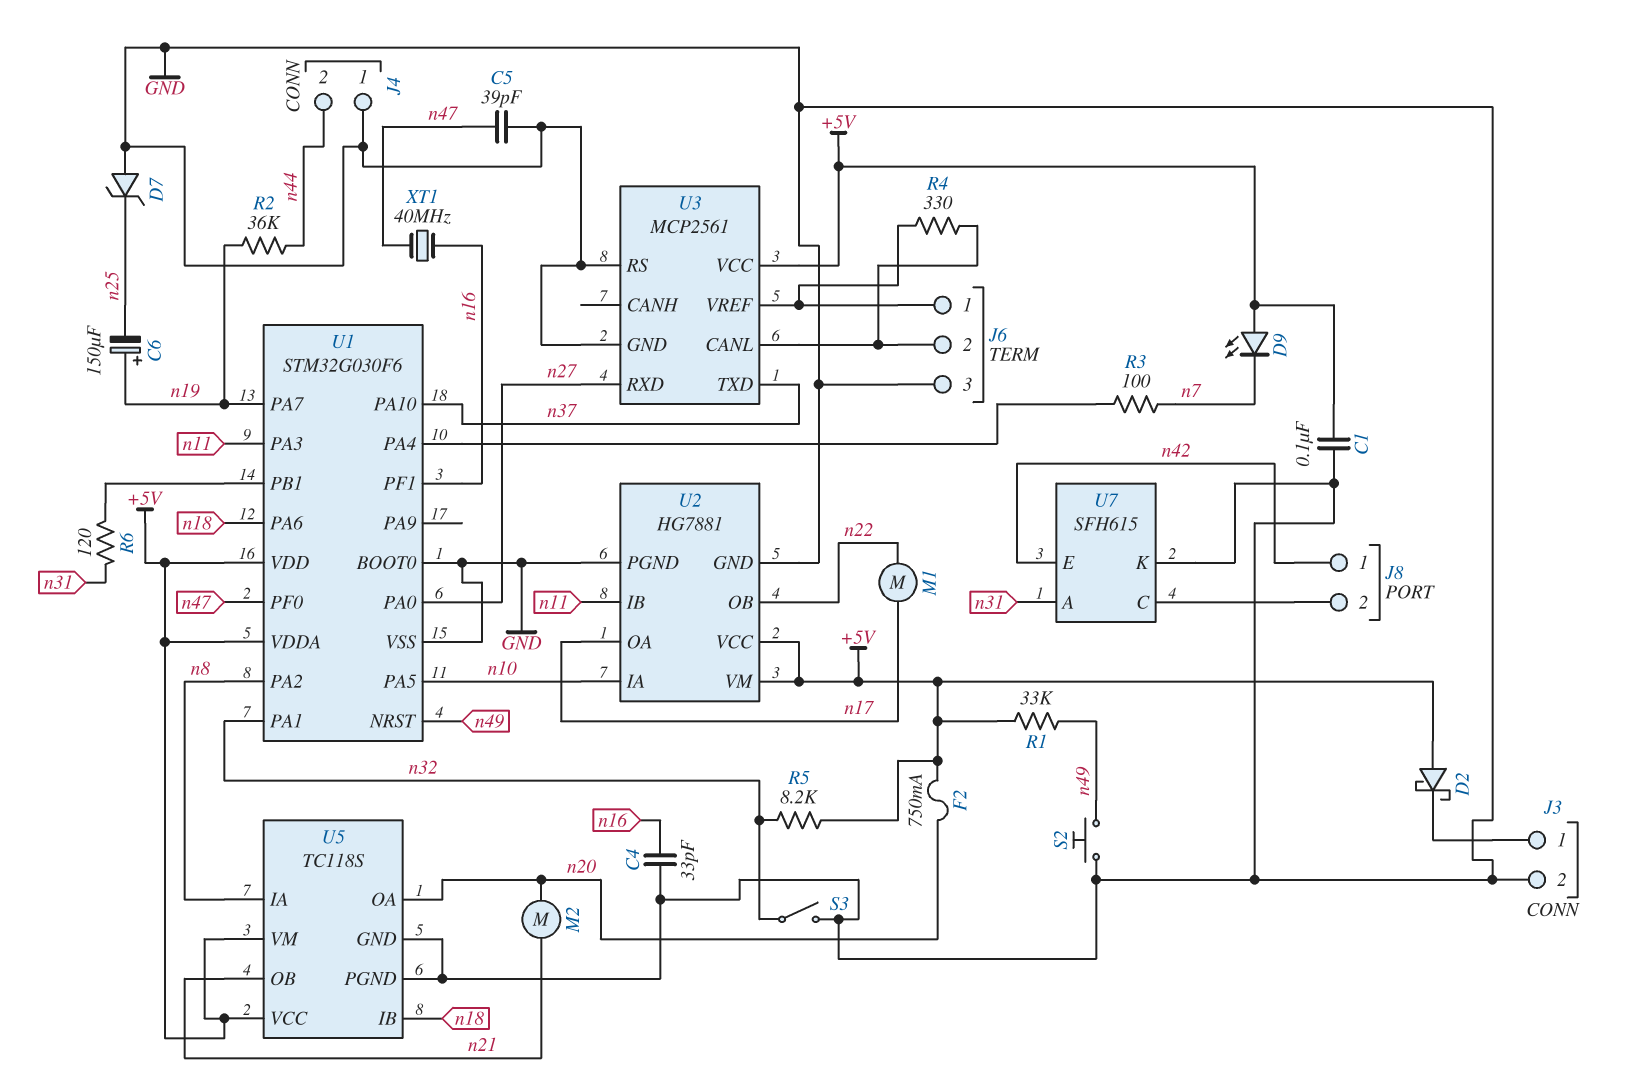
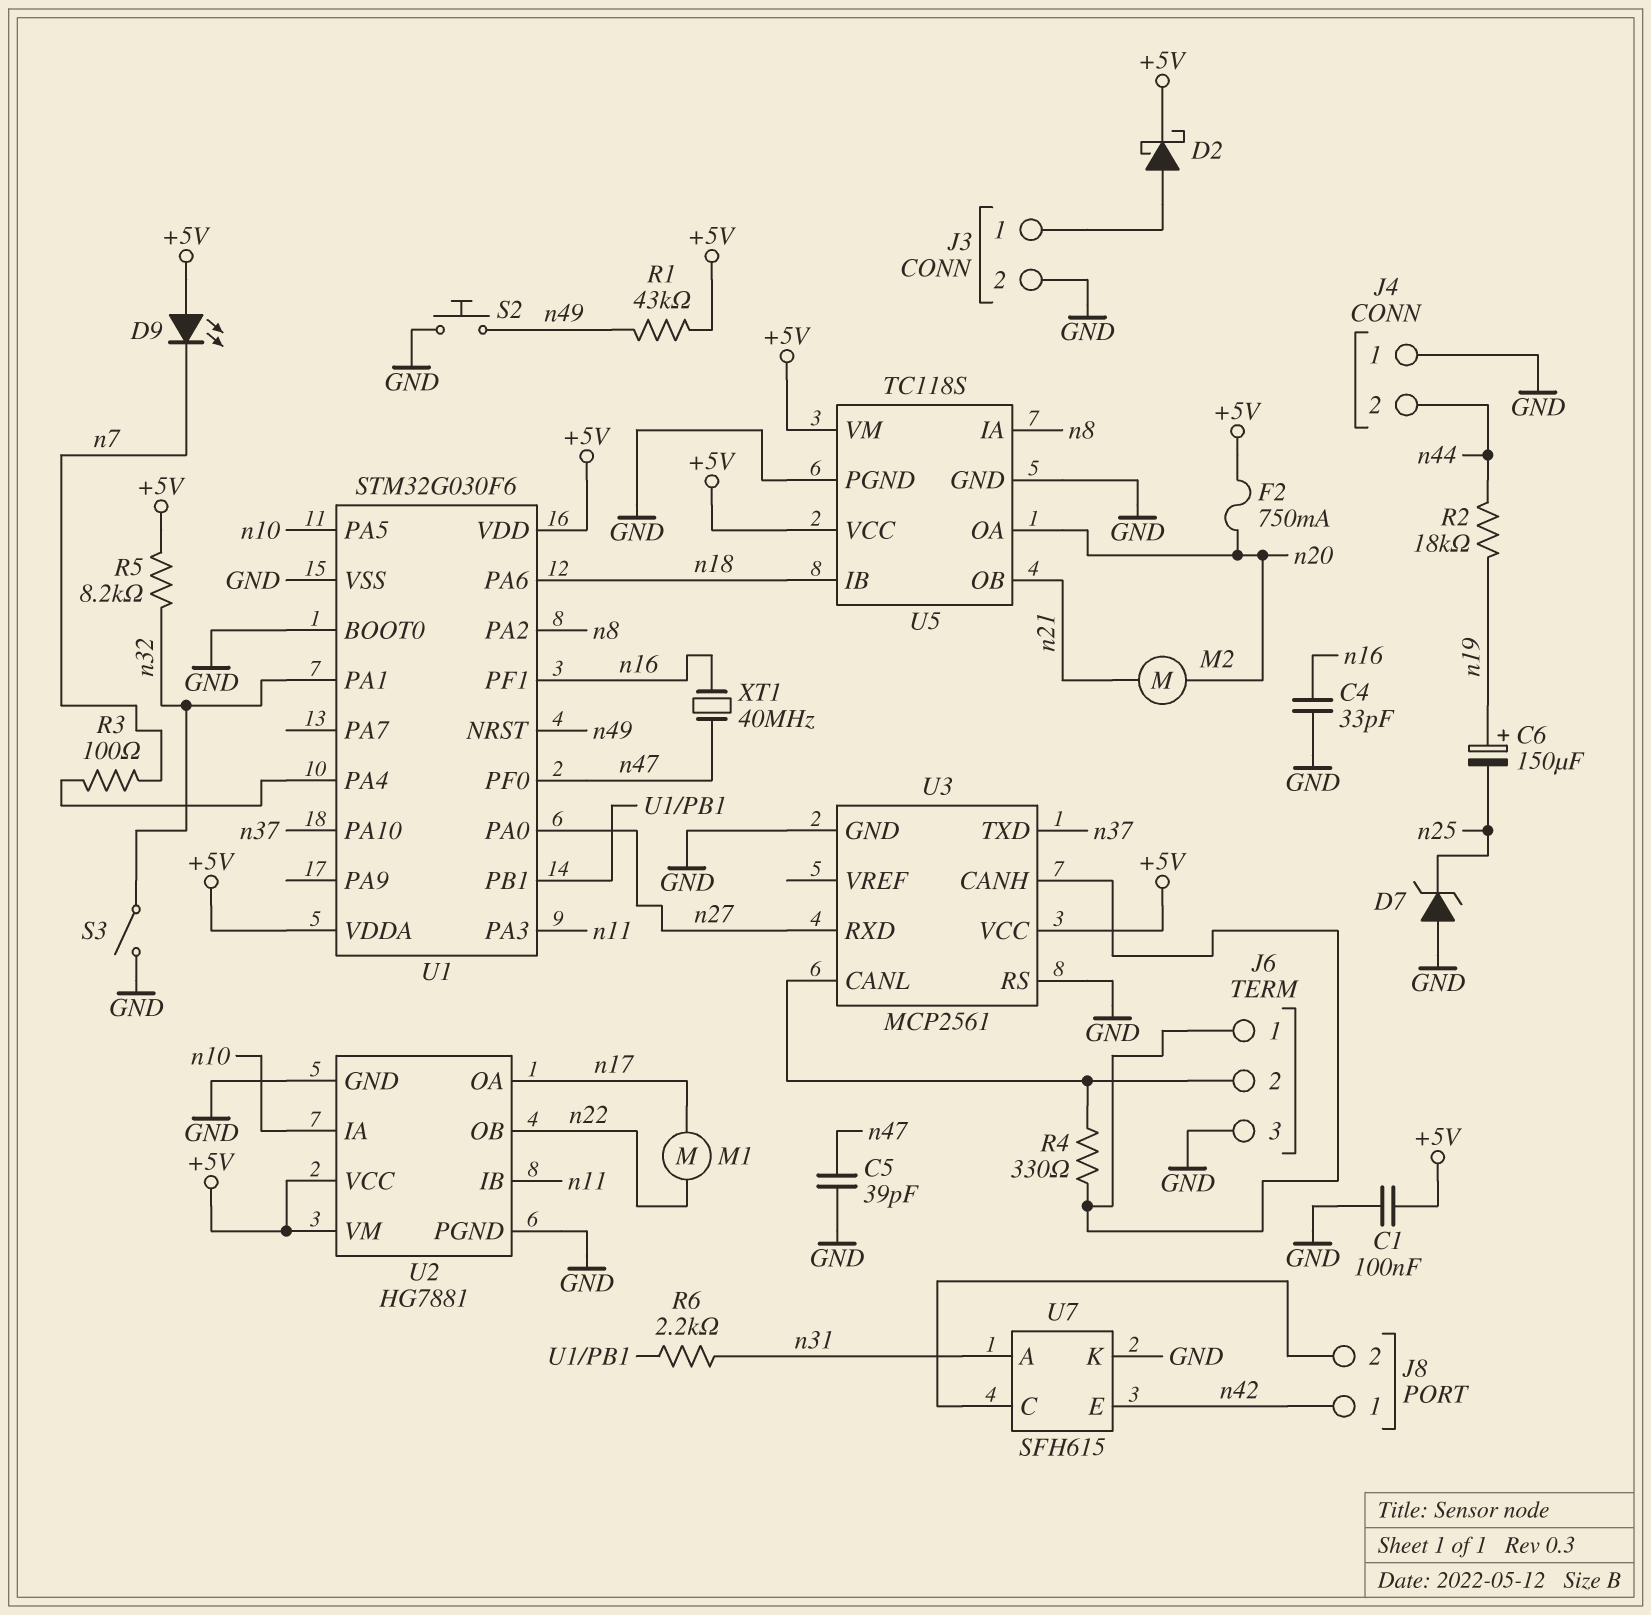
D2: schottky (A +5V, K J3/1) -> schottky (A J3/1, K +5V)
R1: 33k (+5V, n49) -> 43k (+5V, n49)
R2: 36k (n19, n44) -> 18k (n19, n44)
R6: 120 (U1/PB1, n31) -> 2.2k (U1/PB1, n31)
U1 pin PA7: n19 -> none
U3 pin CANH: none -> J6/1
U3 pin VREF: J6/1 -> none

